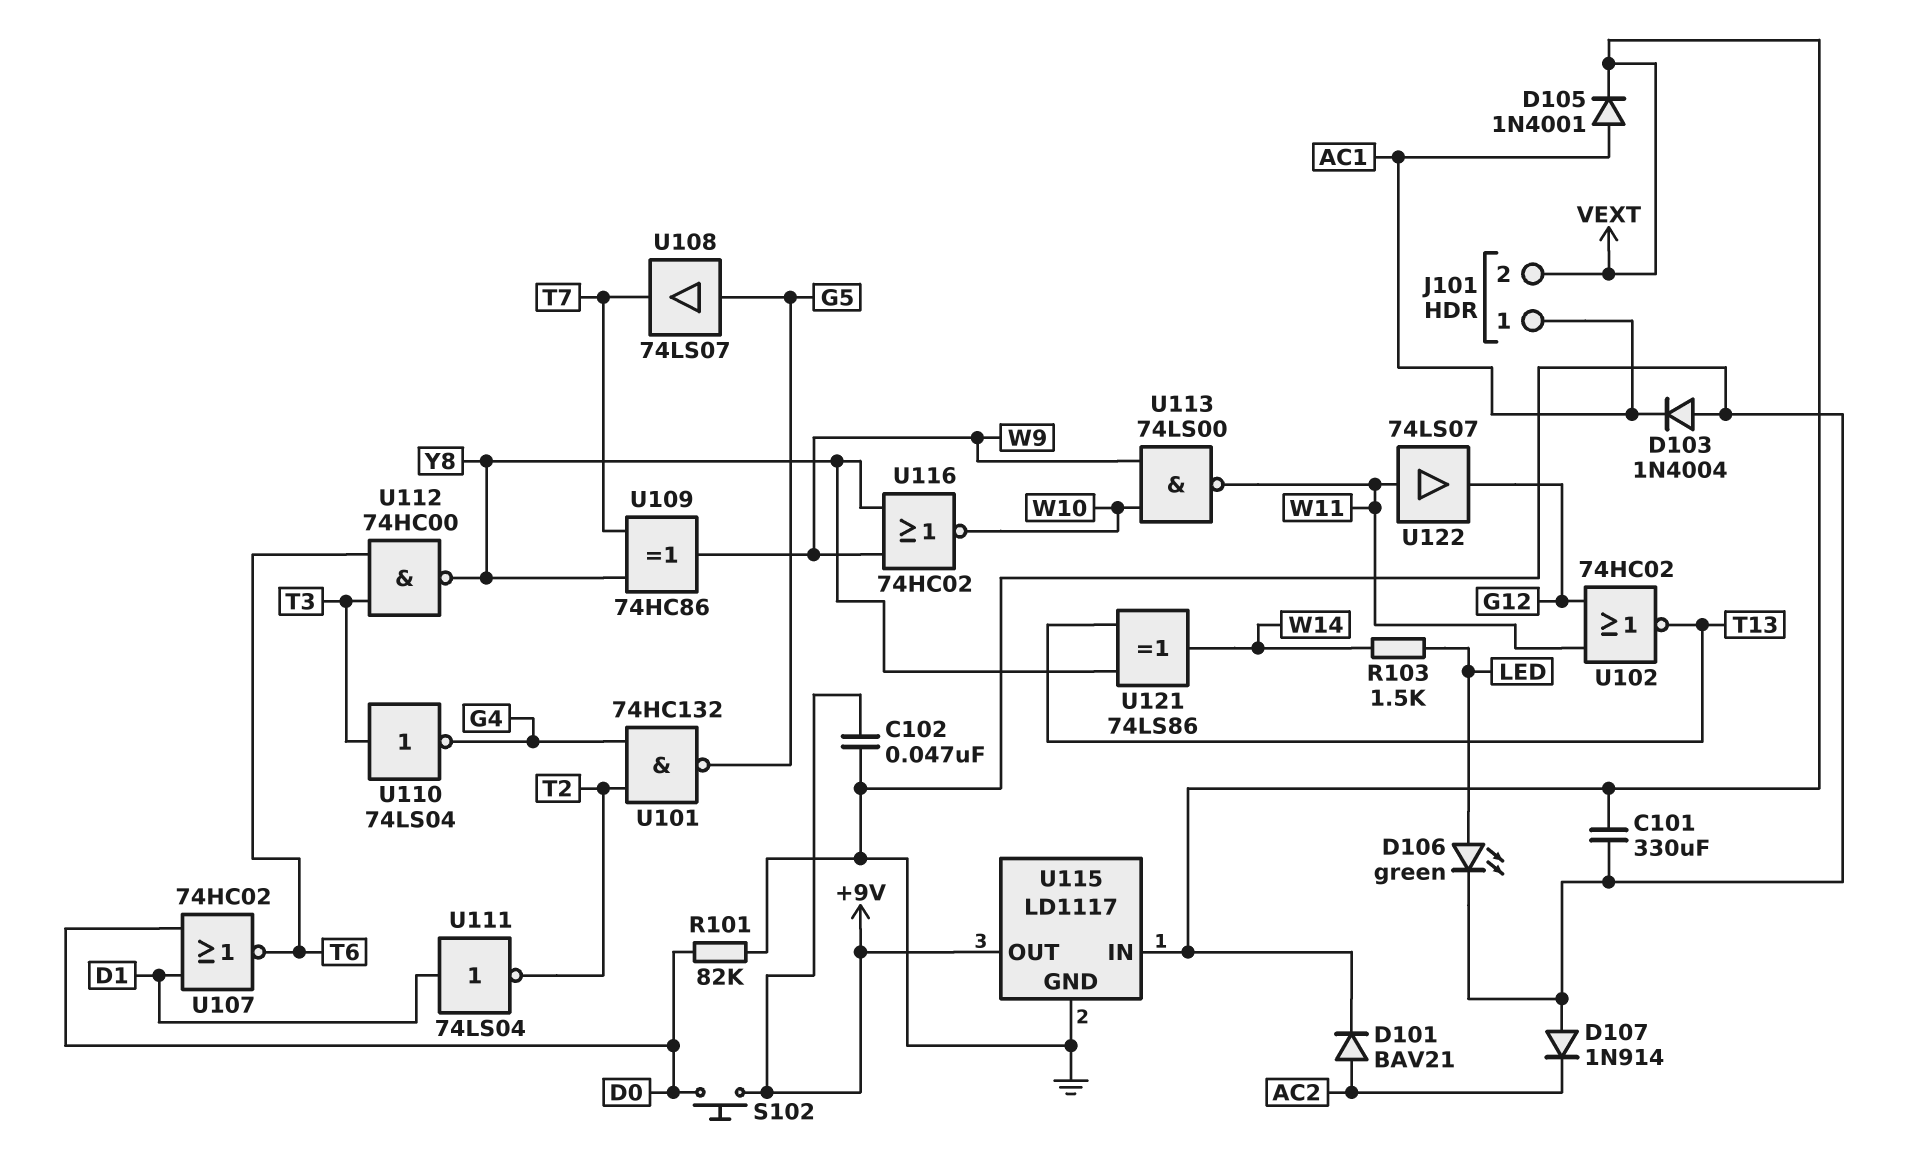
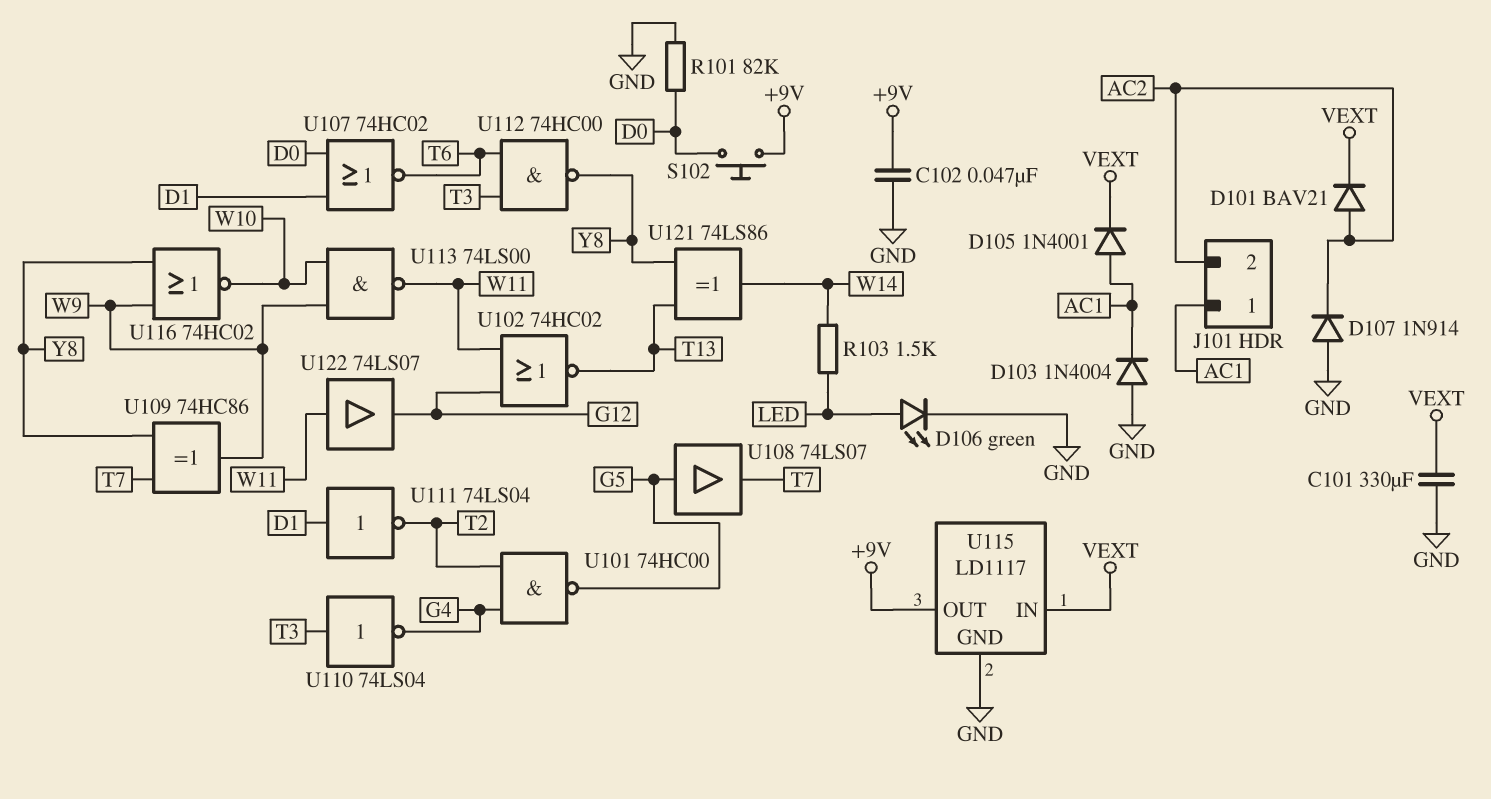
J101 pin 2: VEXT -> AC2
U101: NAND 74HC132 (in G4, in T2, out G5) -> NAND 74HC00 (in G4, in T2, out G5)

